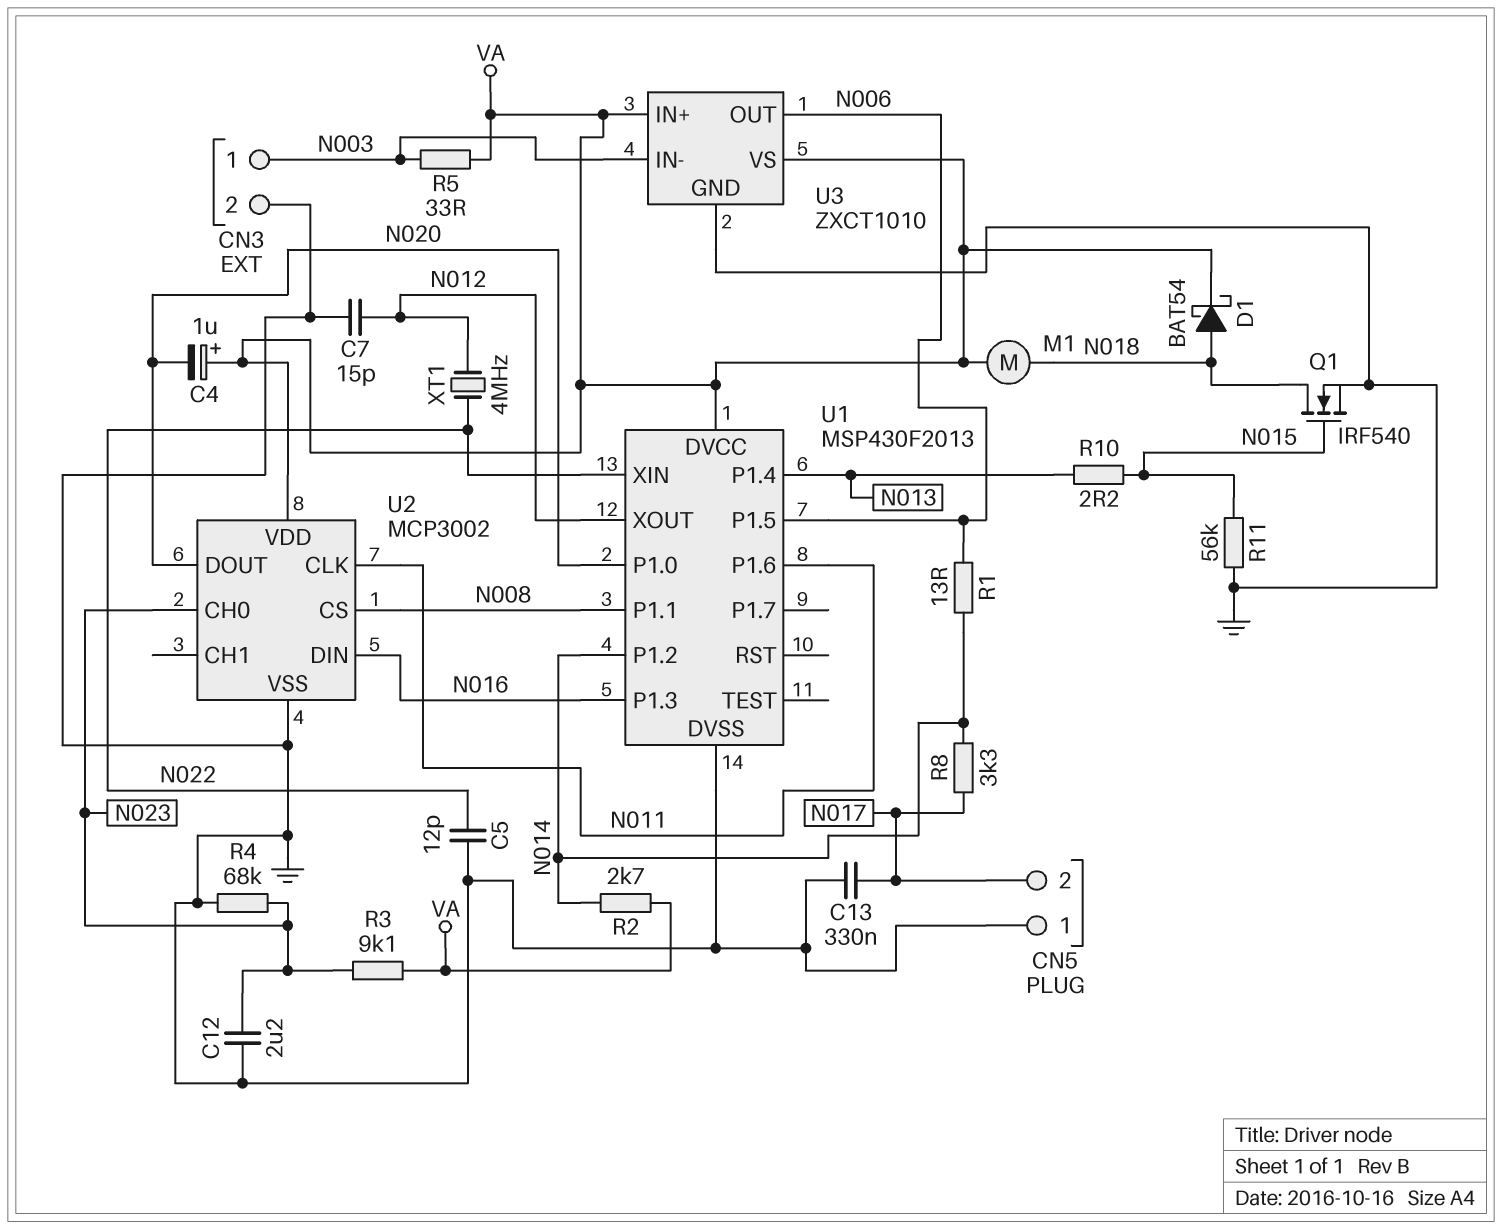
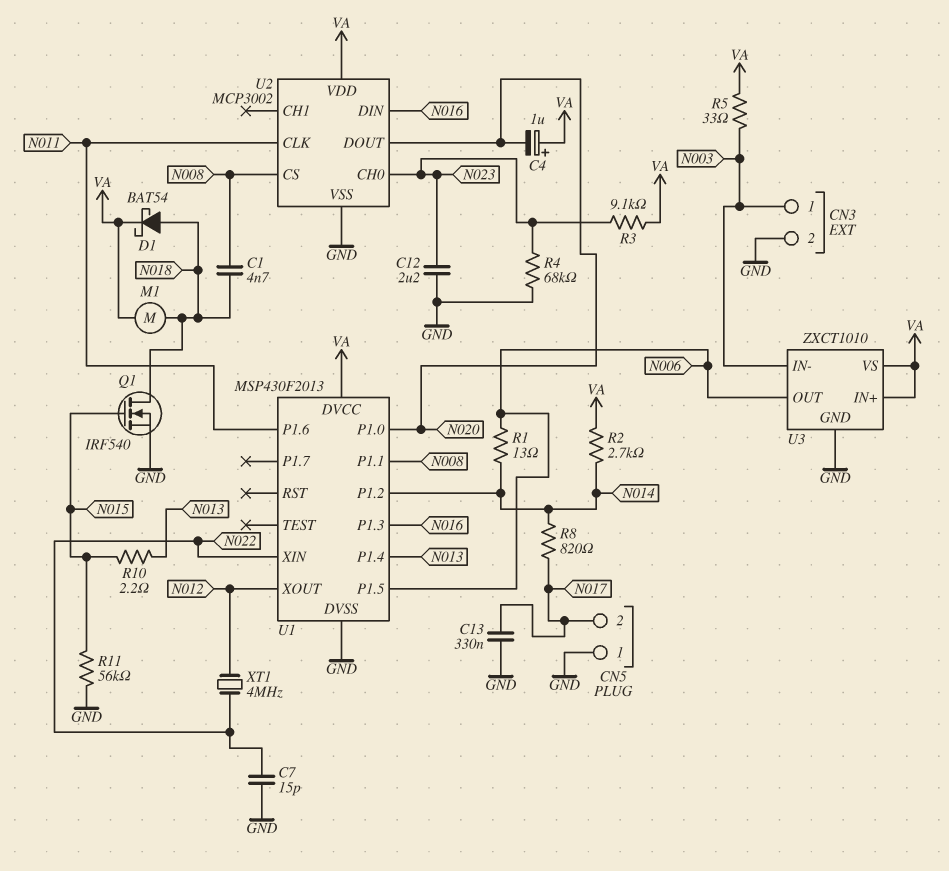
C1: none -> 4.7nF (N008, N018)
C5: 12pF (GND, N022) -> none
C7: 15pF (GND, N012) -> 15pF (GND, N022)
R8: 3.3k (N014, N017) -> 820 (N014, N017)

